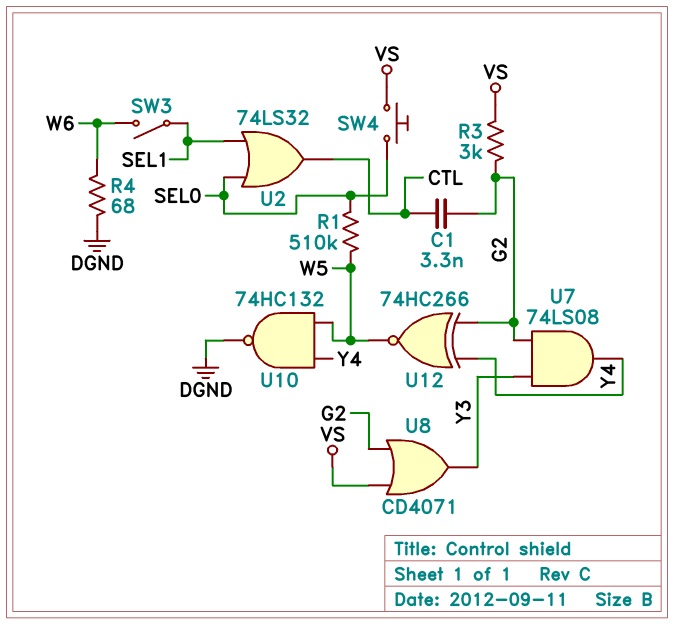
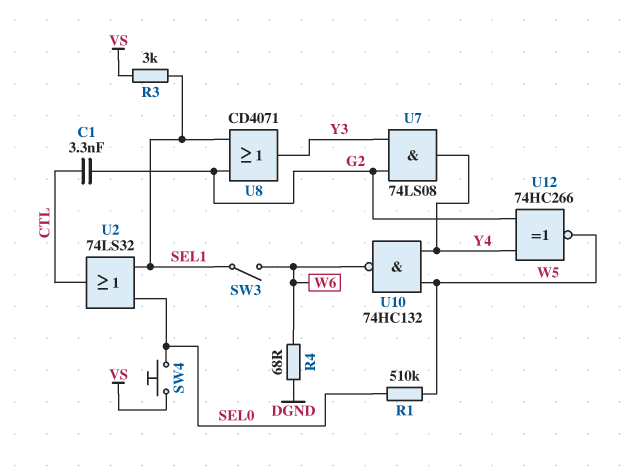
R3: 3k (G2, VS) -> 3k (SEL1, VS)
U8: OR CD4071 (in G2, in VS, out Y3) -> OR CD4071 (in G2, in SEL1, out Y3)
U10: NAND 74HC132 (in W5, in Y4, out DGND) -> NAND 74HC132 (in W5, in Y4, out W6)

